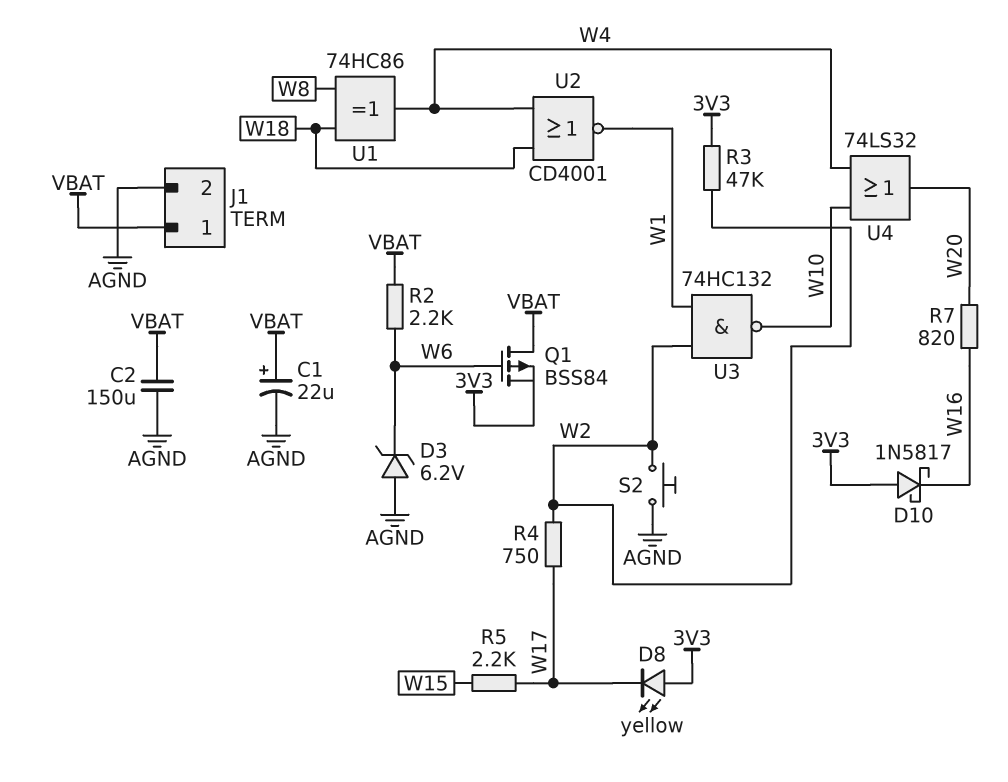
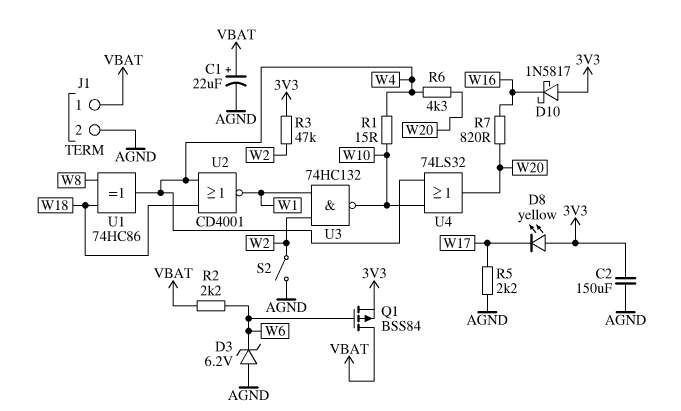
C2: 150uF (AGND, VBAT) -> 150uF (3V3, AGND)
R1: none -> 15 (W4, W10)
R4: 750 (W2, W17) -> none
R5: 2.2k (W15, W17) -> 2.2k (AGND, W17)
R6: none -> 4.3k (W4, W20)
S2: button (AGND, W2) -> switch (AGND, W2)

